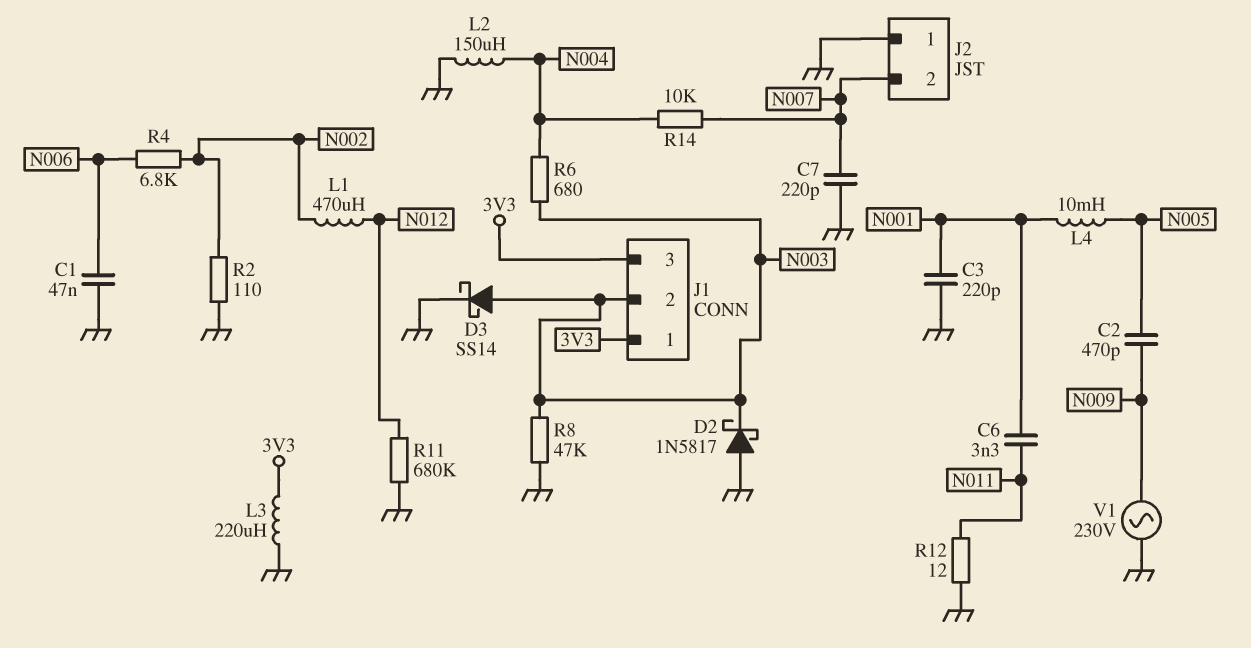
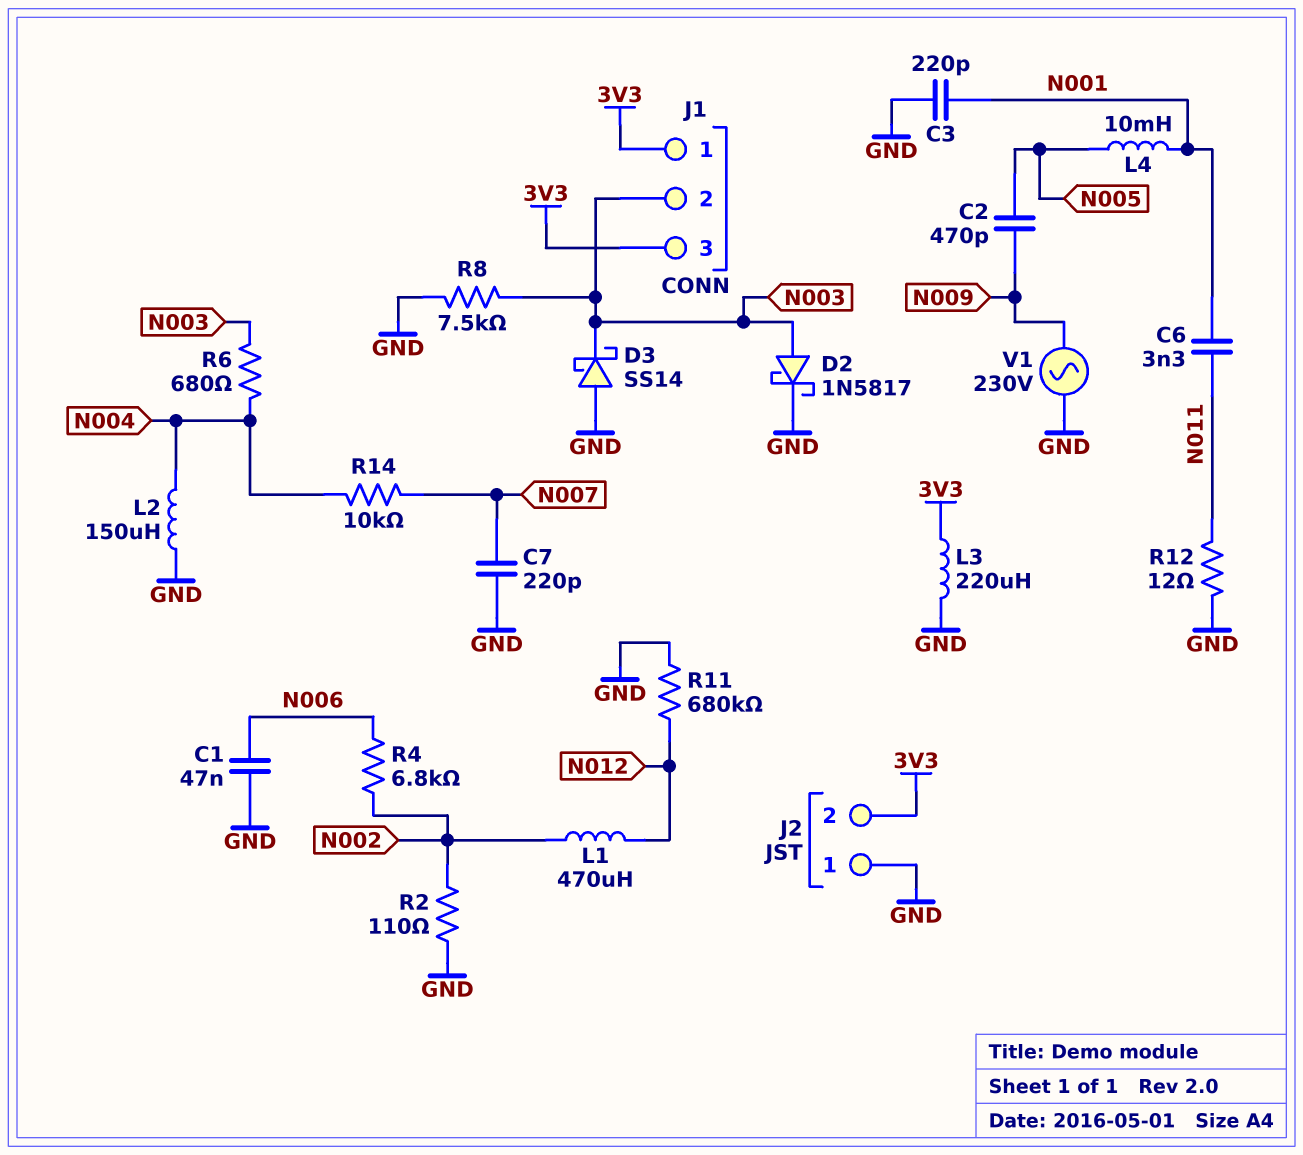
D2: schottky 1N5817 (A GND, K N003) -> schottky 1N5817 (A N003, K GND)
D3: schottky SS14 (A N003, K GND) -> schottky SS14 (A GND, K N003)
J2 pin 2: N007 -> 3V3
R8: 47k (GND, N003) -> 7.5k (GND, N003)

